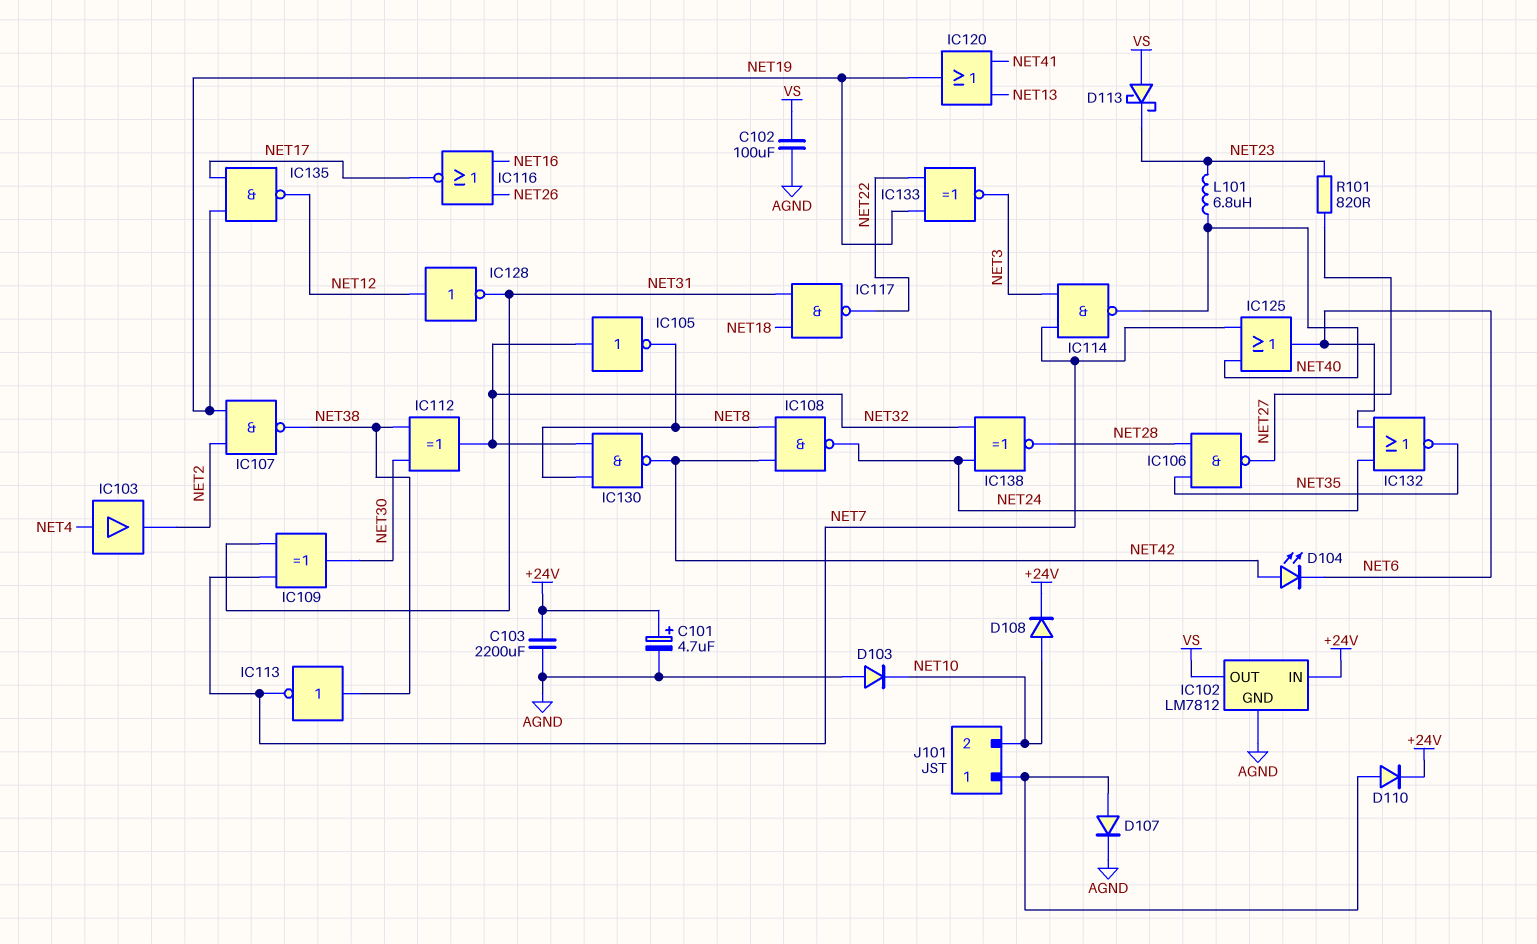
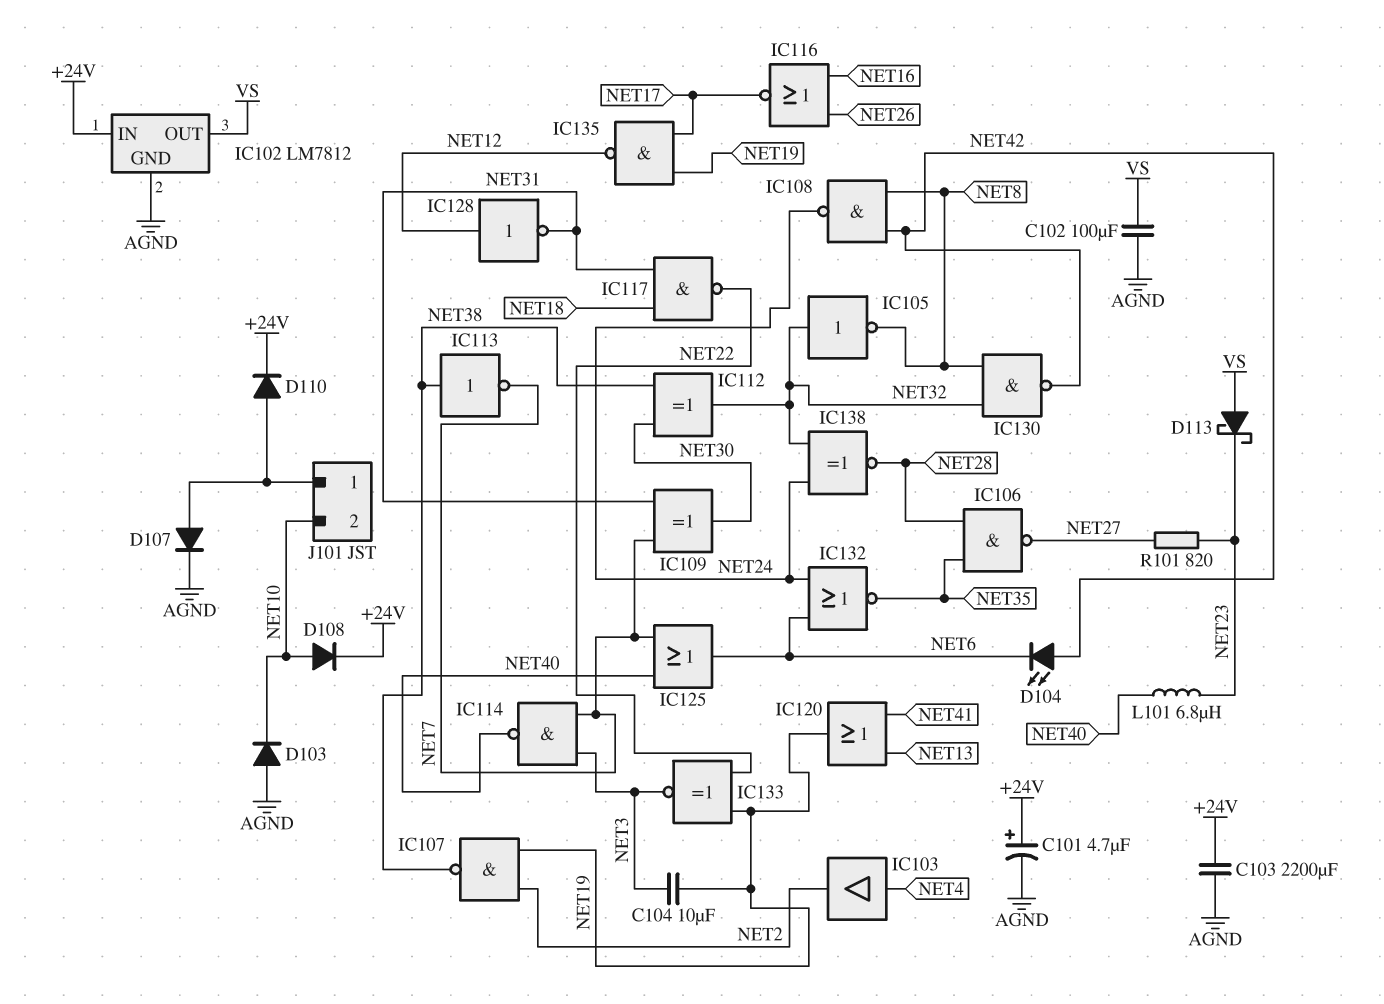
C104: none -> 10uF (NET3, NET19)

